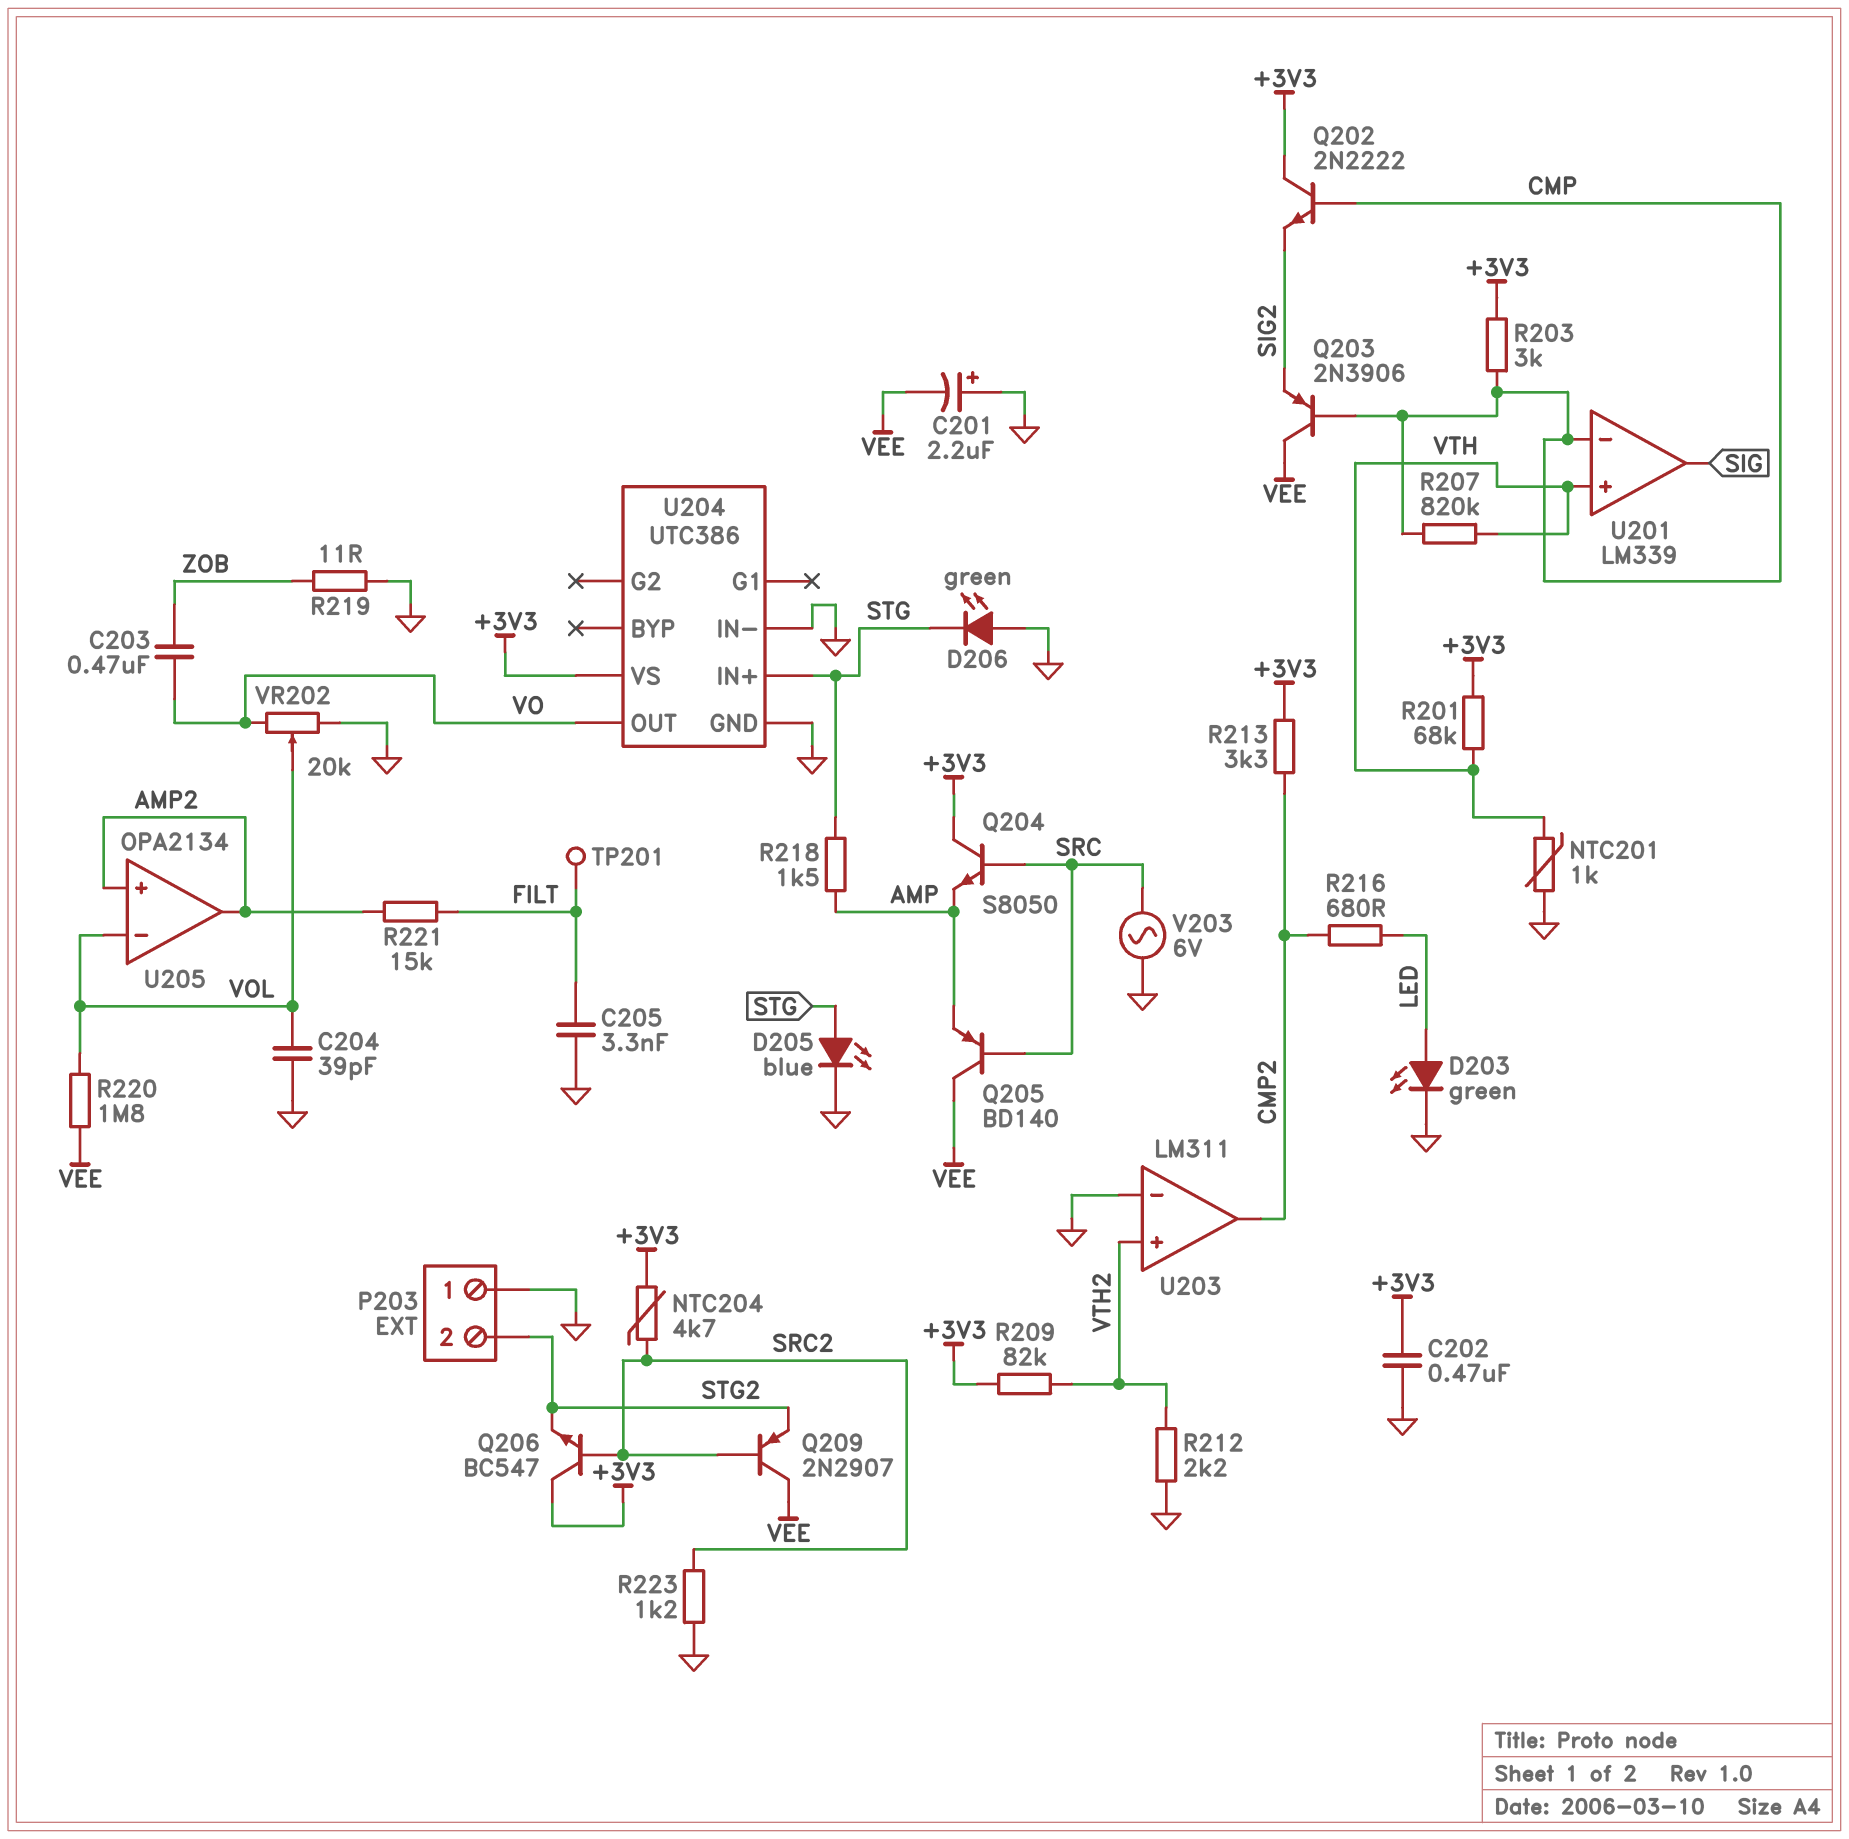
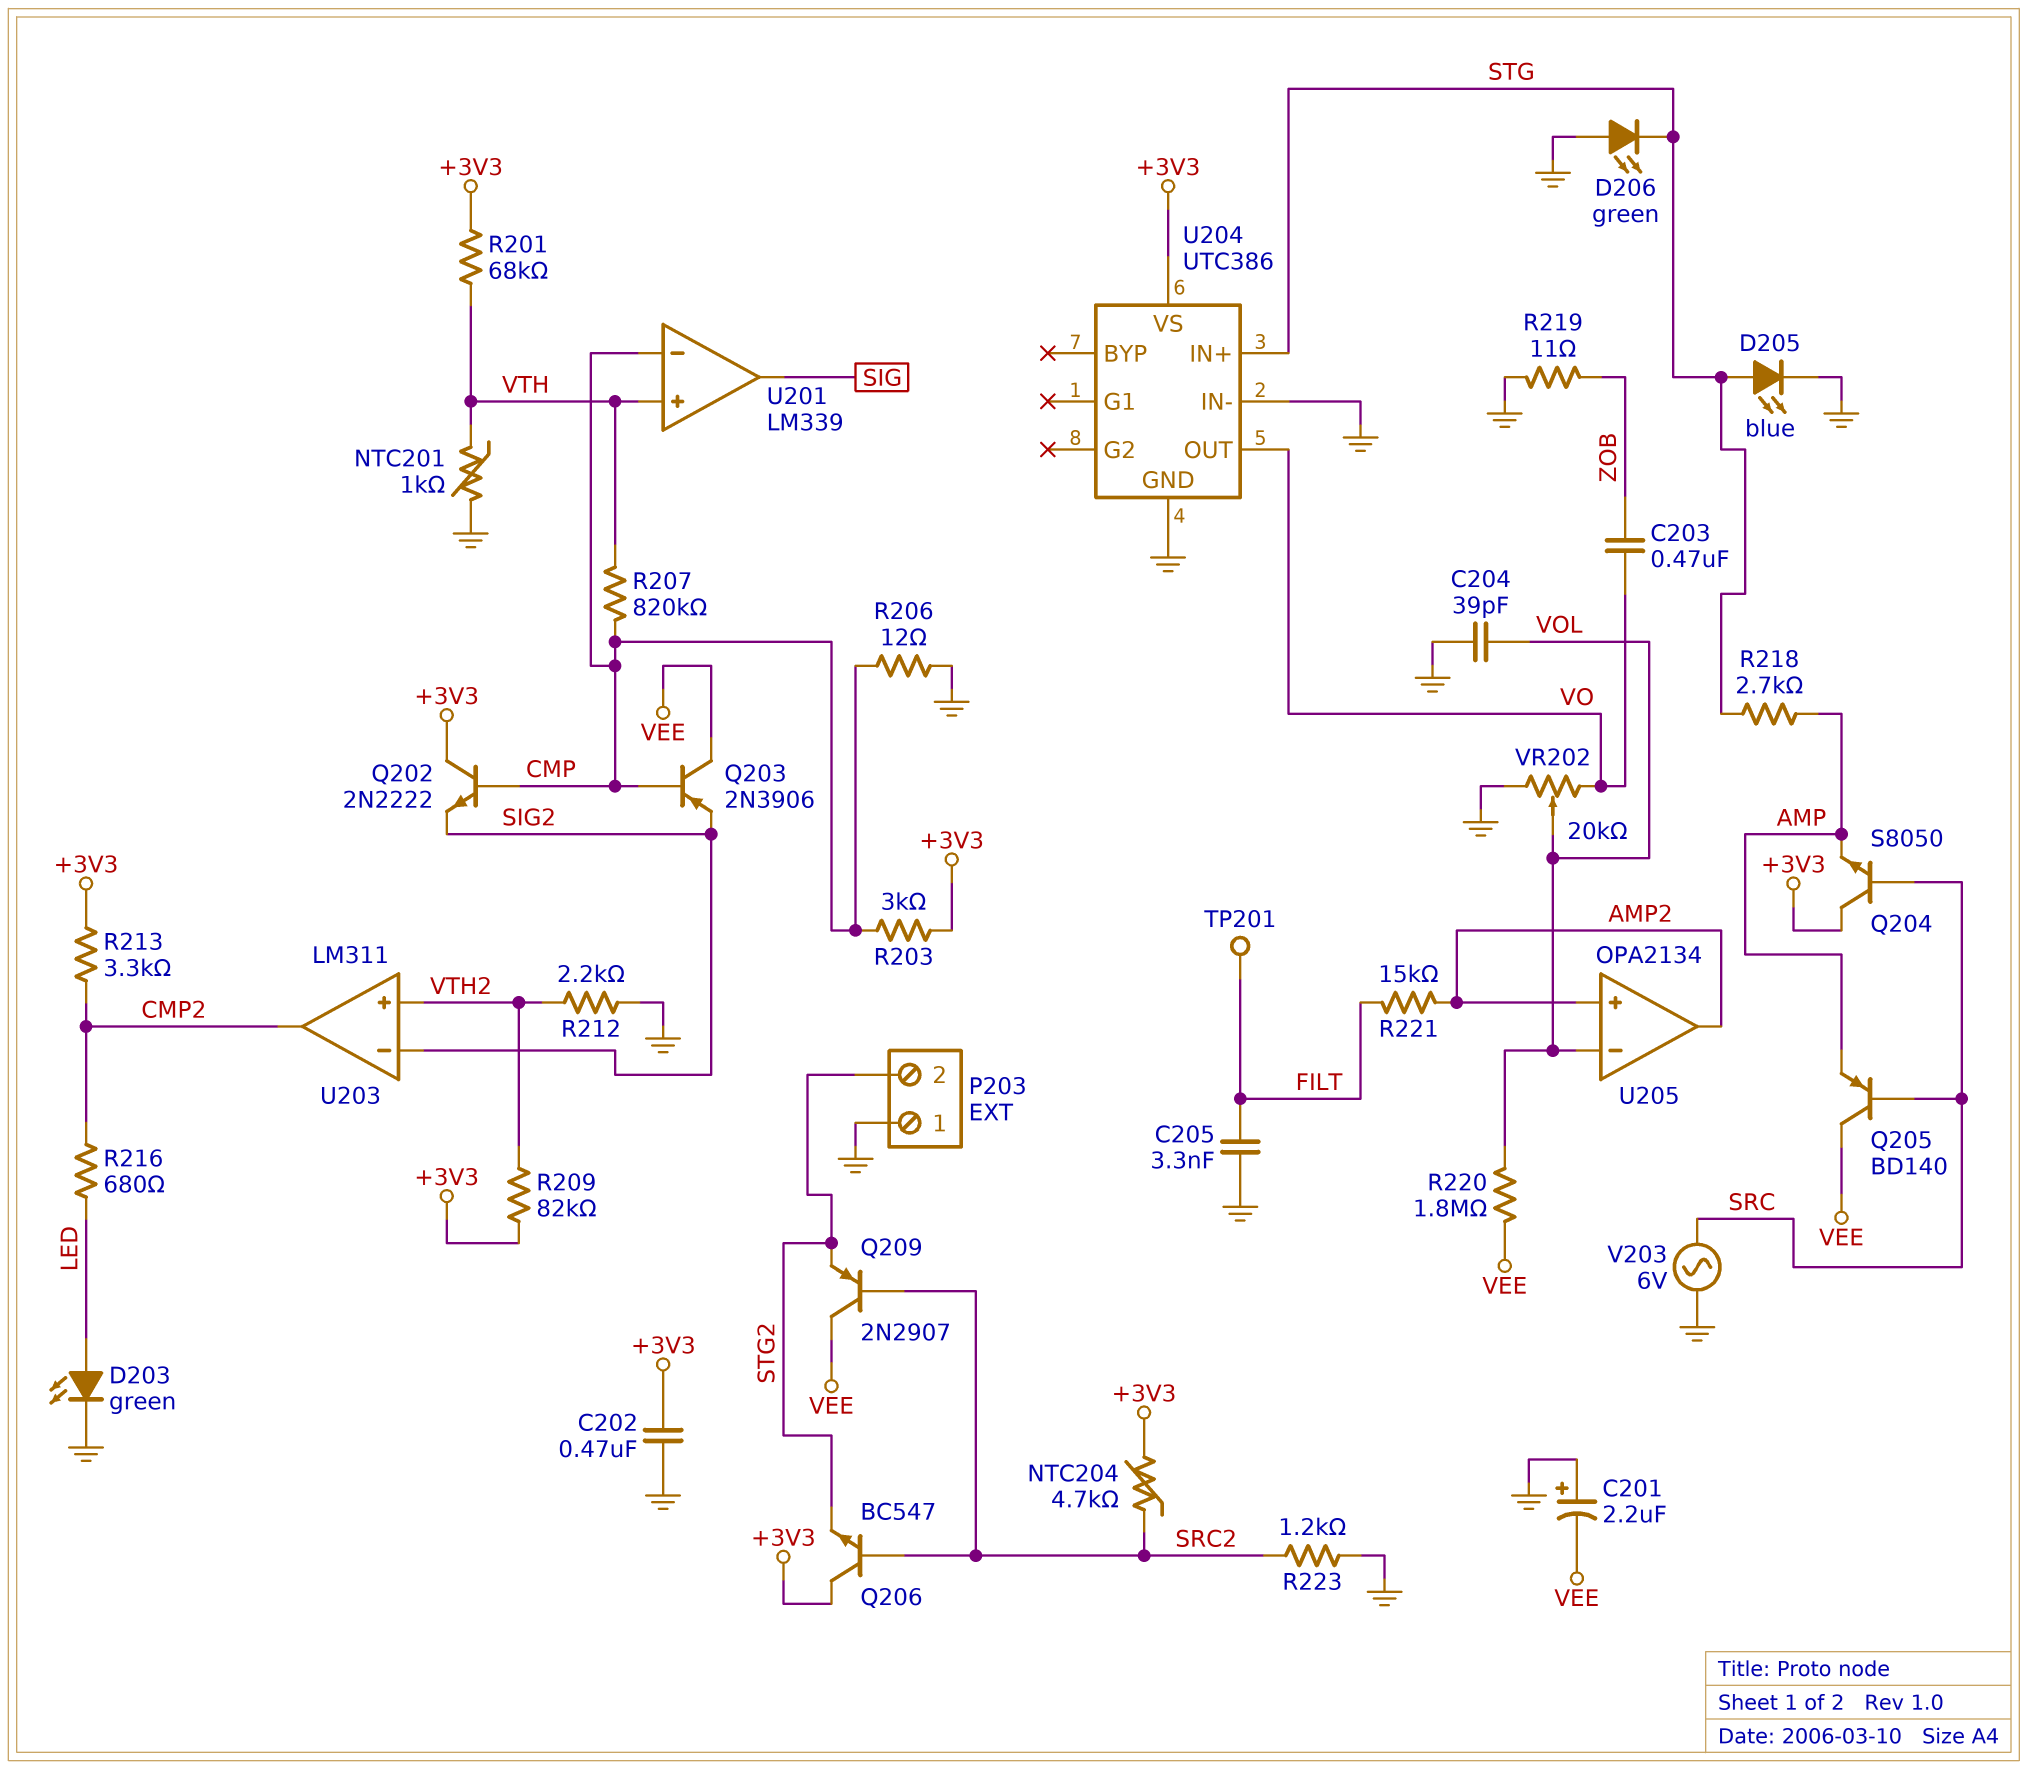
R206: none -> 12 (CMP, GND)
R218: 1.5k (AMP, STG) -> 2.7k (AMP, STG)
U203 pin in-: GND -> SIG2

